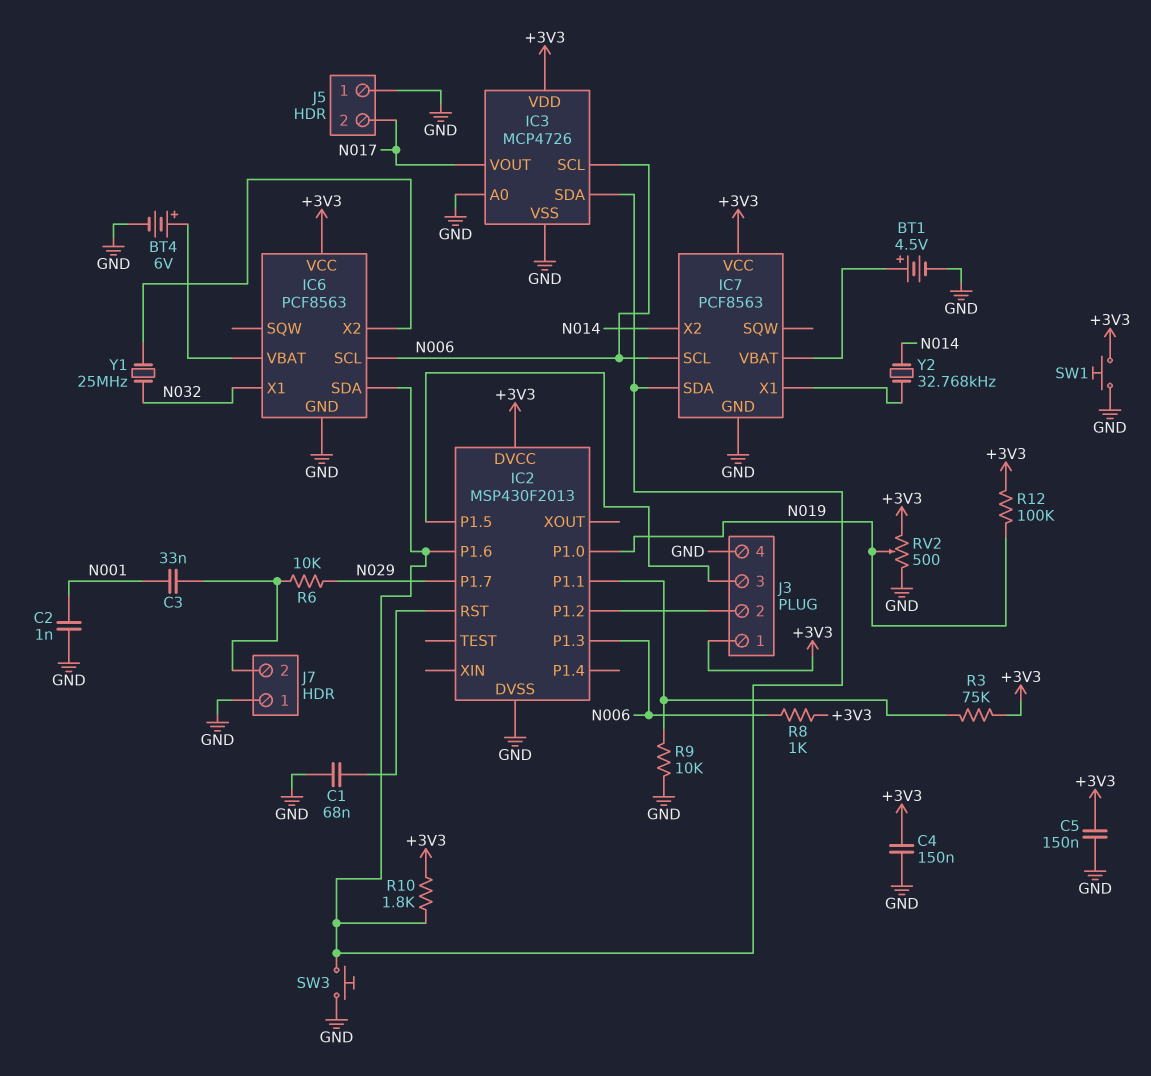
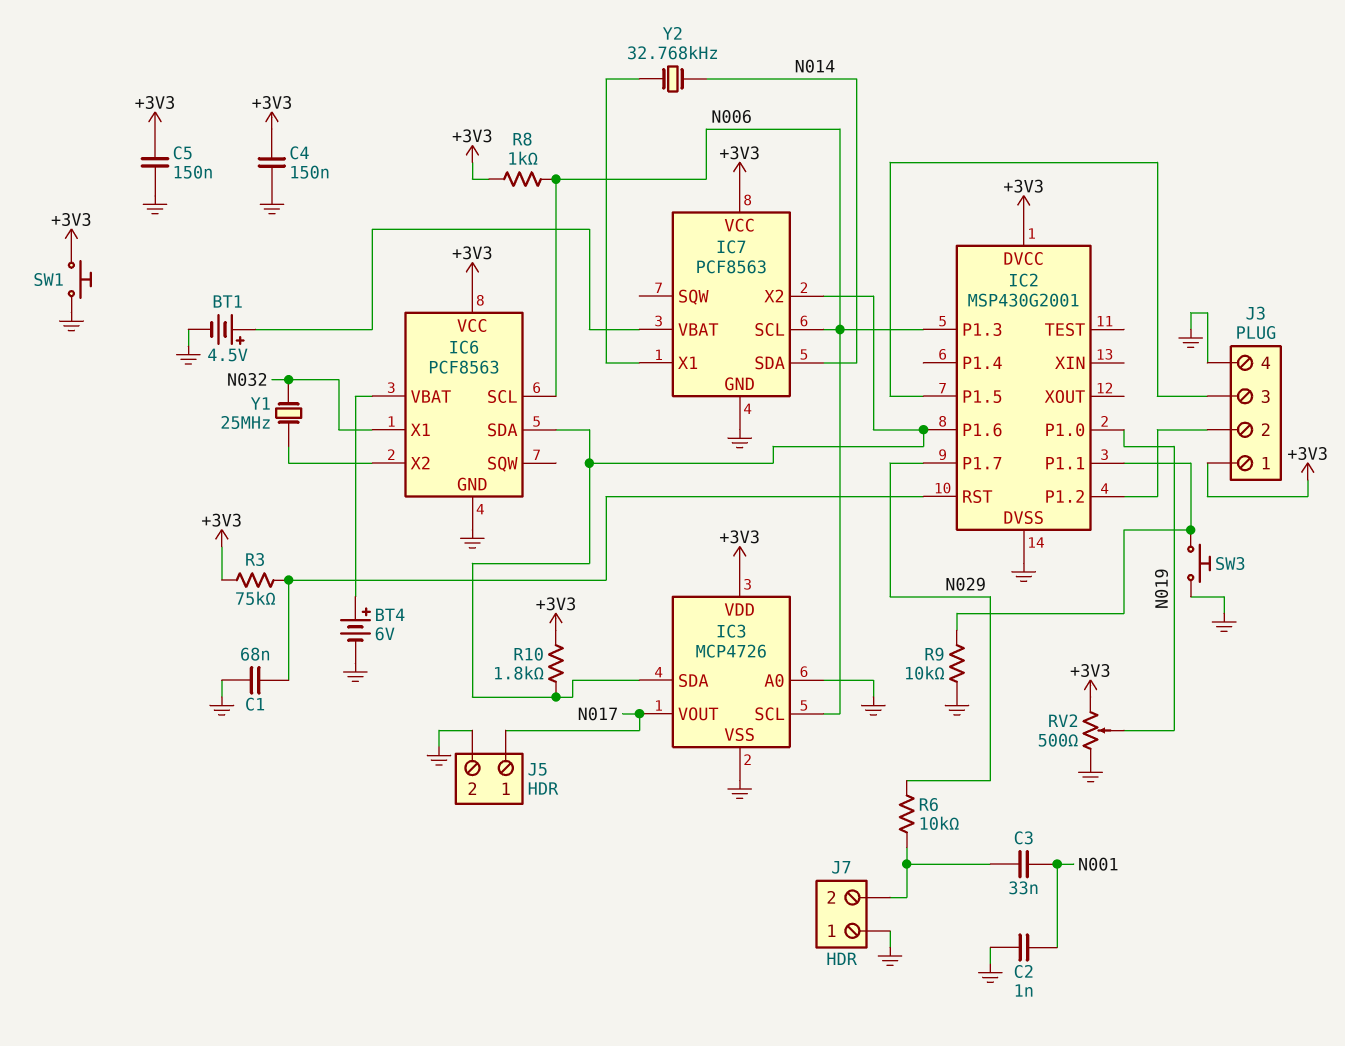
IC2: MSP430F2013 -> MSP430G2001
IC7 pin SDA: IC2/P1.6 -> N014
IC7 pin X2: N014 -> IC2/P1.6
J5 pin 1: GND -> N017
J5 pin 2: N017 -> GND
R3: 75k (+3V3, IC2/P1.1) -> 75k (+3V3, IC2/RST)
R12: 100k (+3V3, N019) -> none
SW3: button (GND, IC2/P1.6) -> button (GND, IC2/P1.1)

